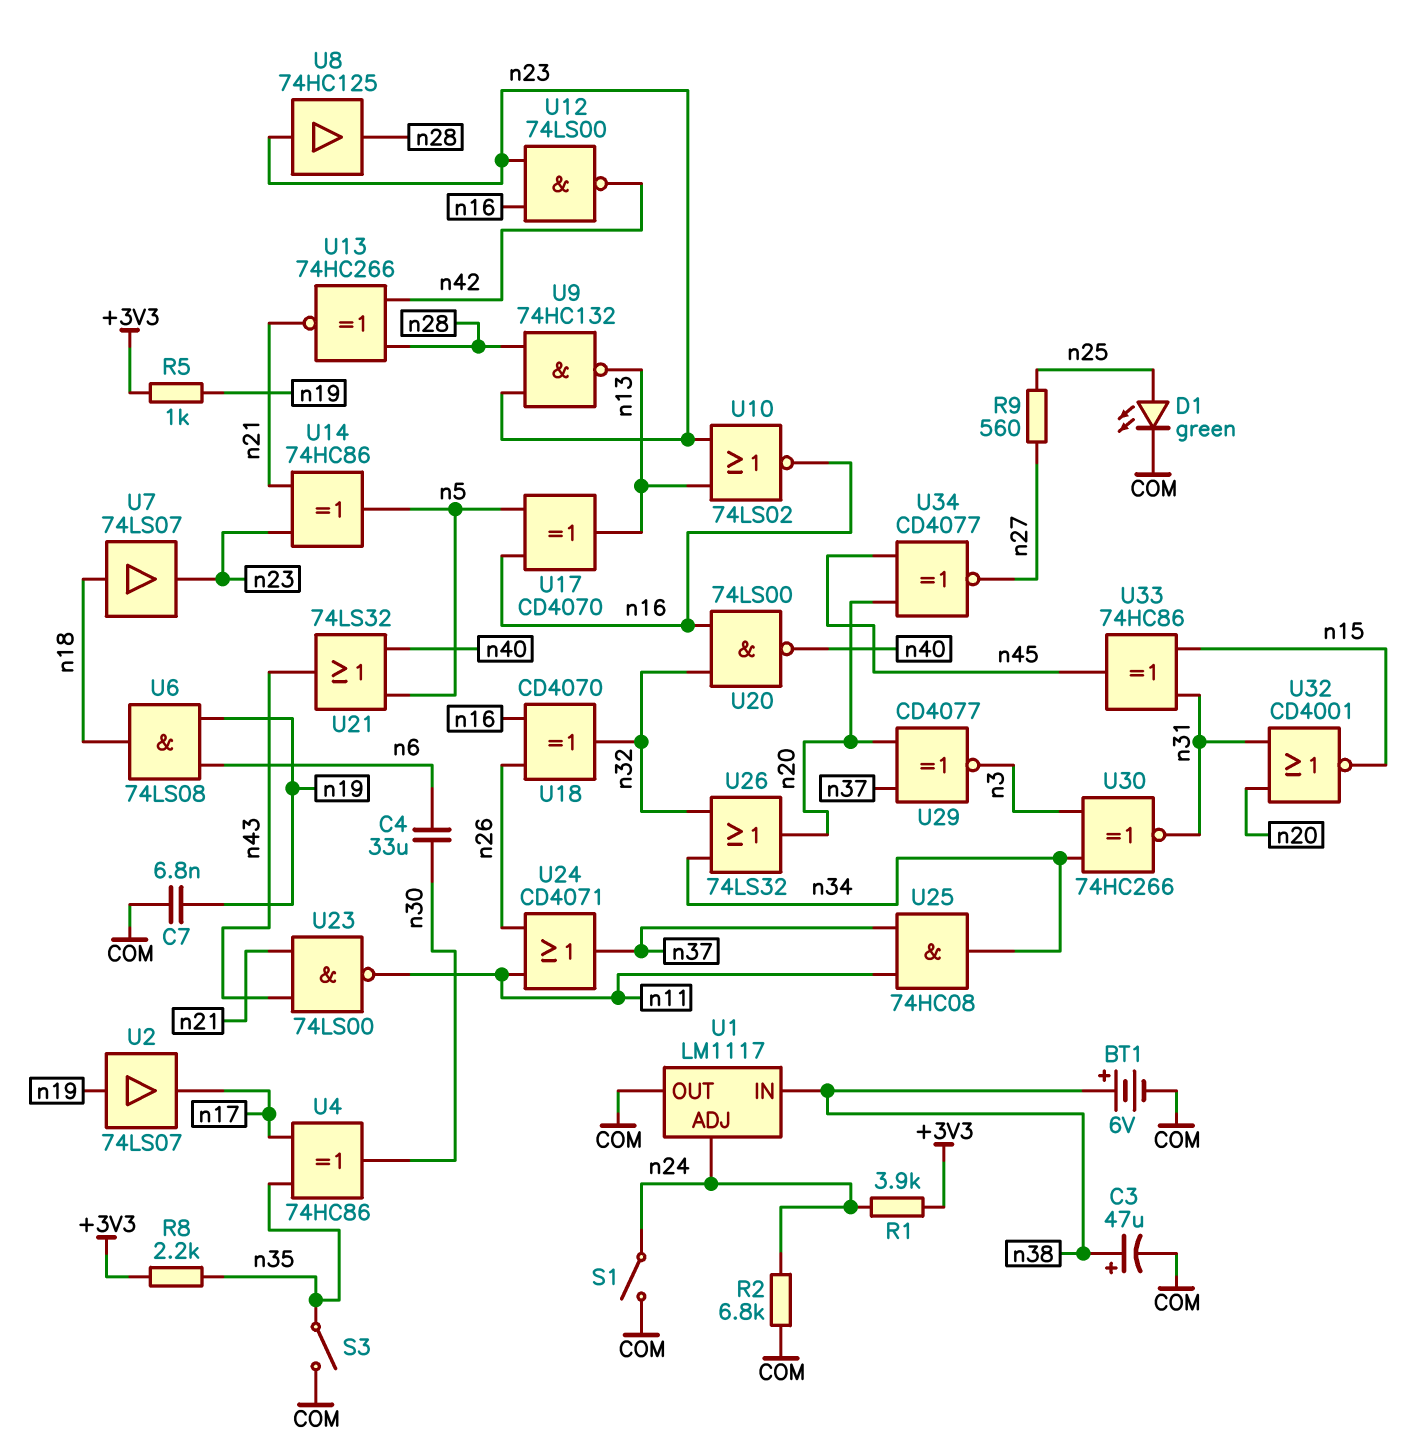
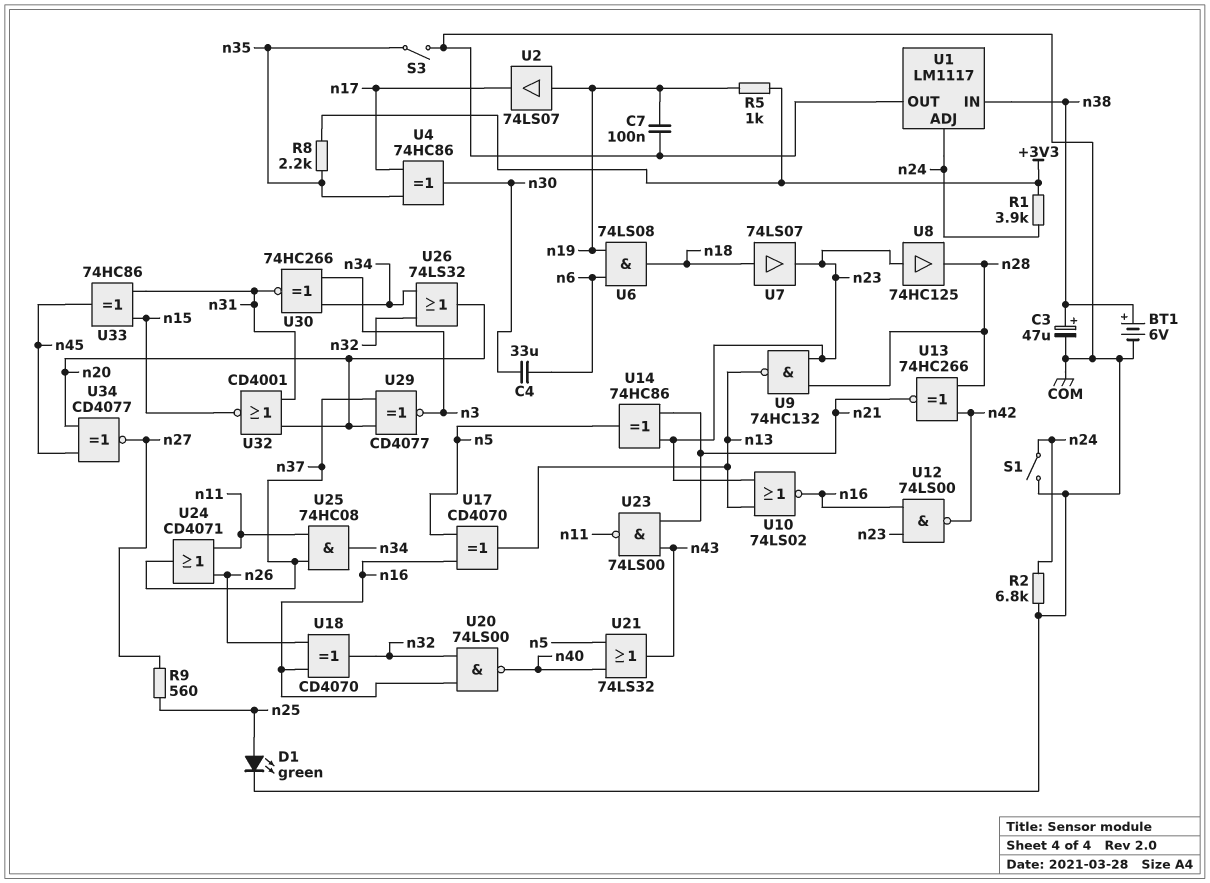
C7: 6.8nF (COM, n19) -> 100nF (COM, n19)

